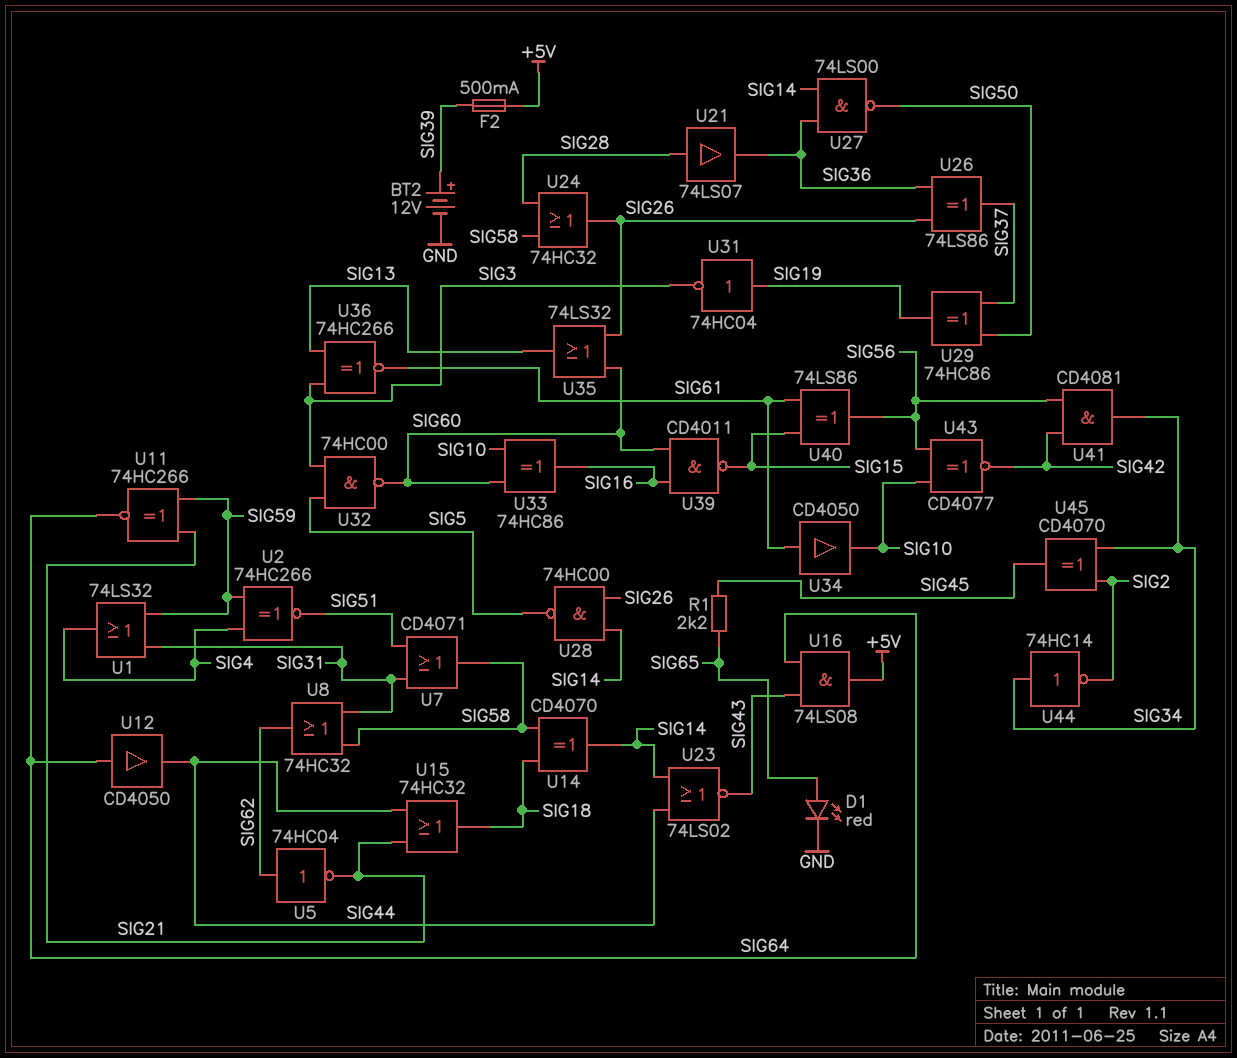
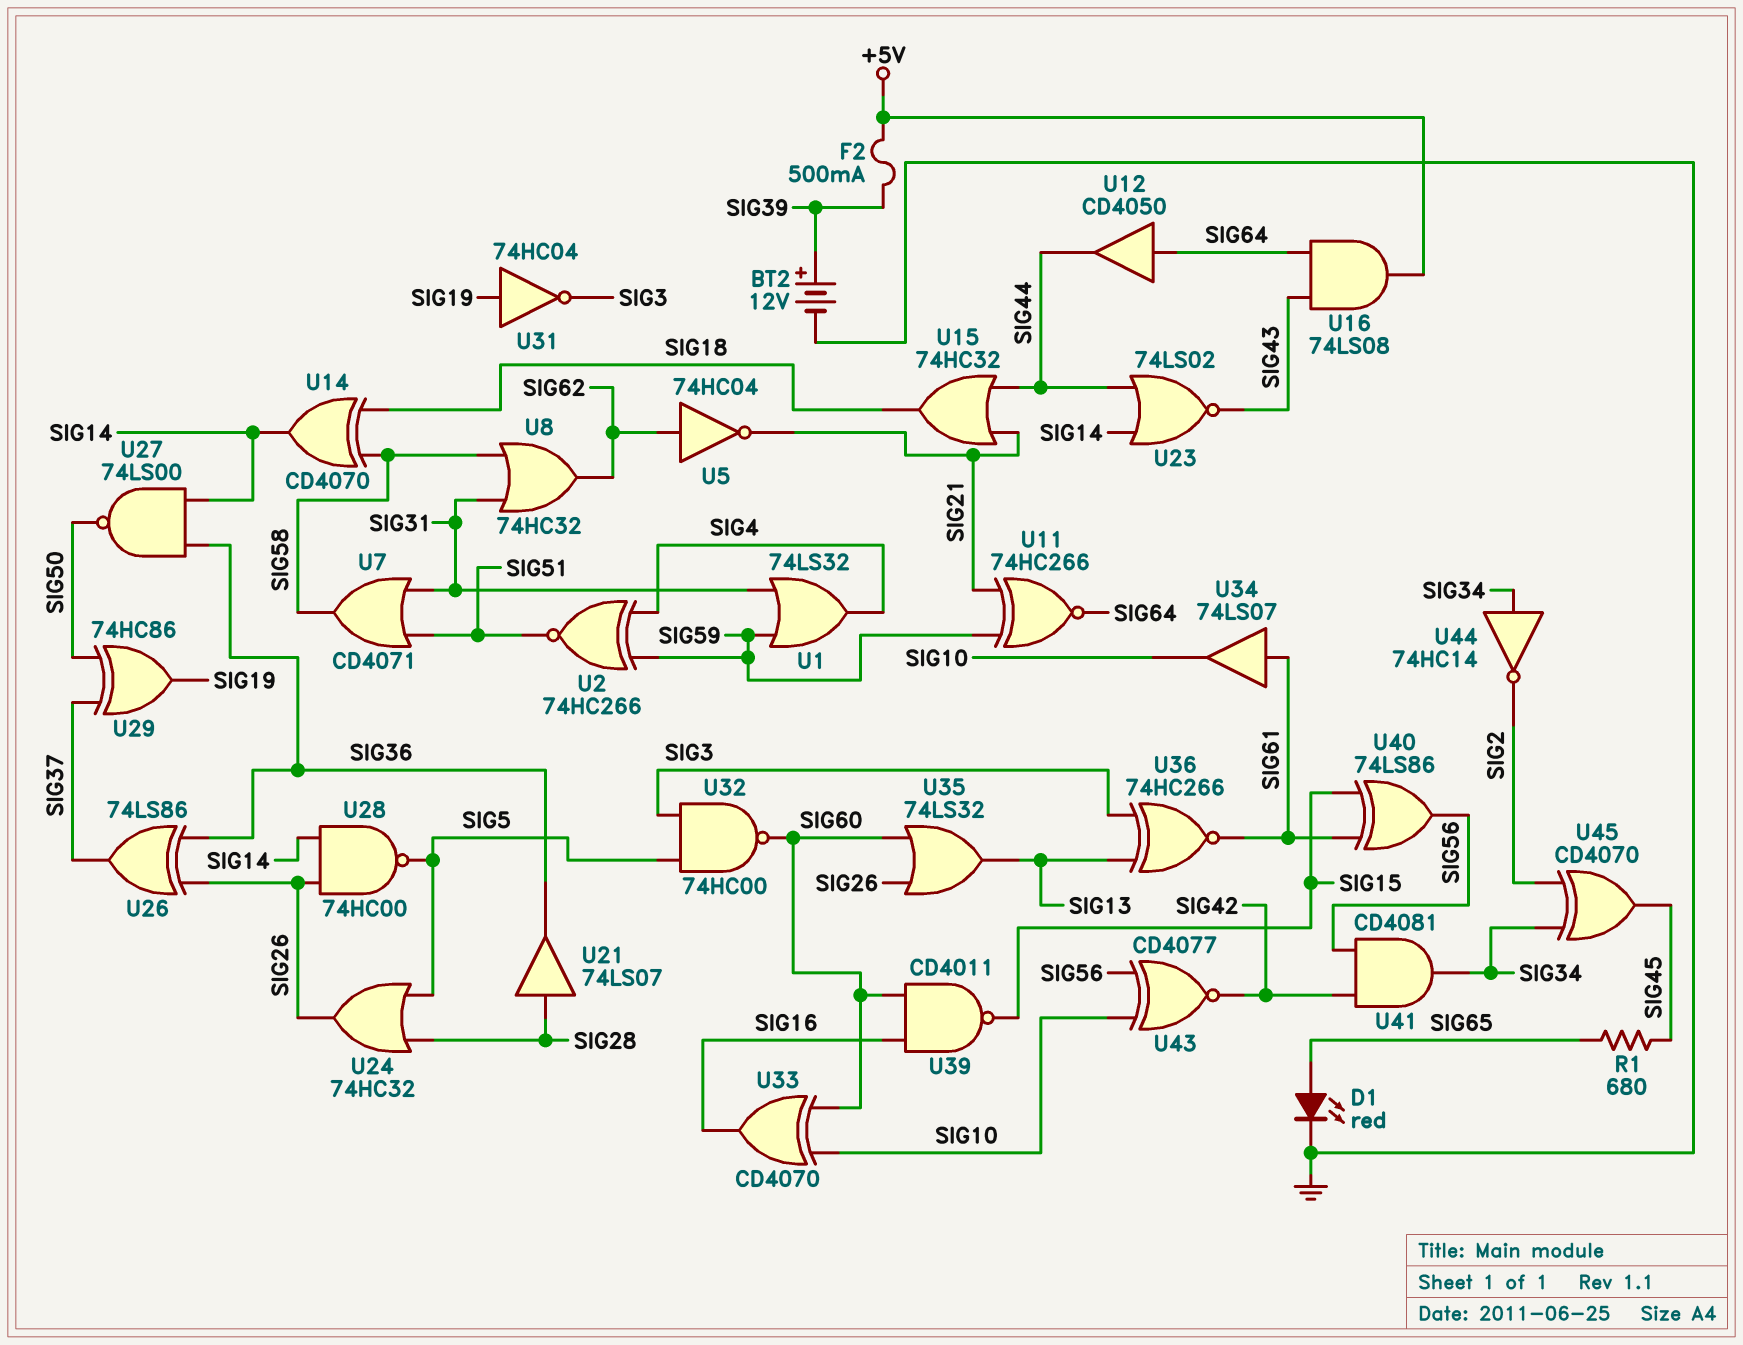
R1: 2.2k (SIG45, SIG65) -> 680 (SIG45, SIG65)
U24: OR 74HC32 (in SIG28, in SIG58, out SIG26) -> OR 74HC32 (in SIG5, in SIG28, out SIG26)
U33: XOR 74HC86 (in SIG10, in SIG60, out SIG16) -> XOR CD4070 (in SIG10, in SIG60, out SIG16)
U34: buffer CD4050 (in SIG61, out SIG10) -> buffer 74LS07 (in SIG61, out SIG10)

